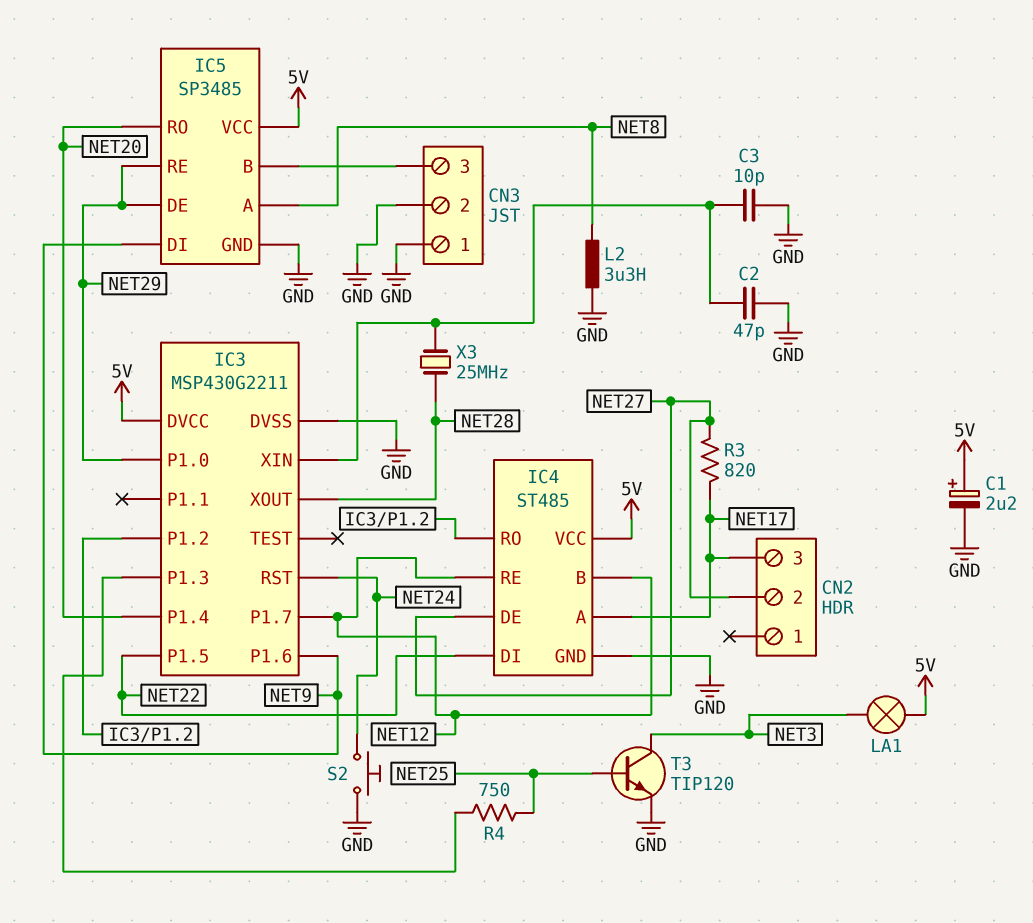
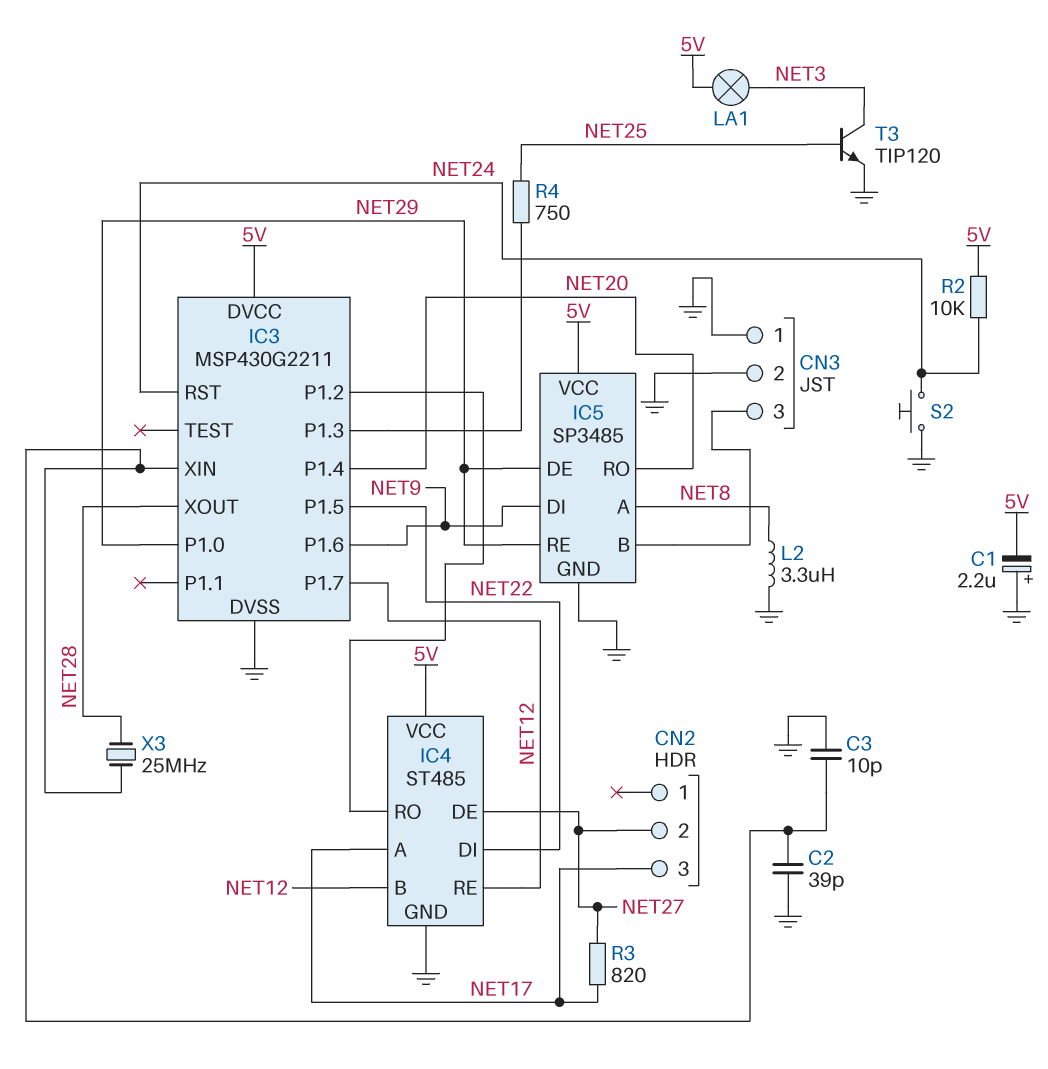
C1: 2.2uF (plus 5V, minus GND) -> 2.2uF (plus GND, minus 5V)
C2: 47pF (GND, IC3/XIN) -> 39pF (GND, IC3/XIN)
R2: none -> 10k (5V, NET24)

